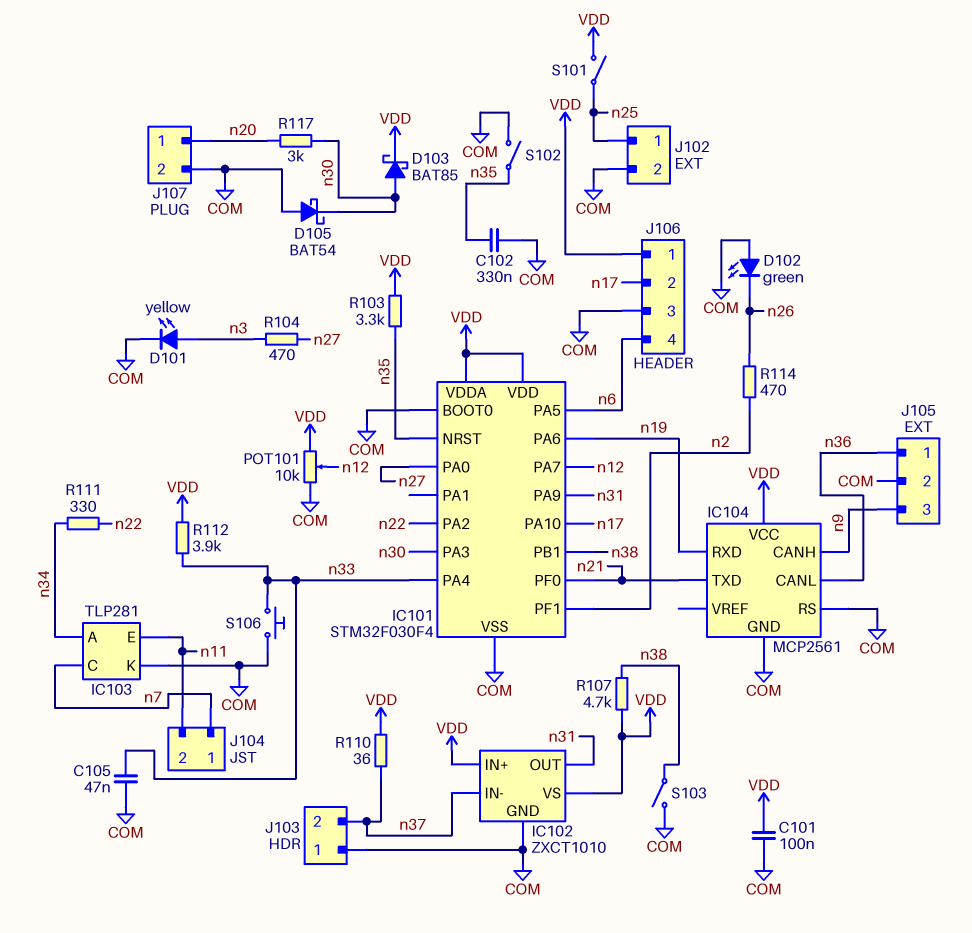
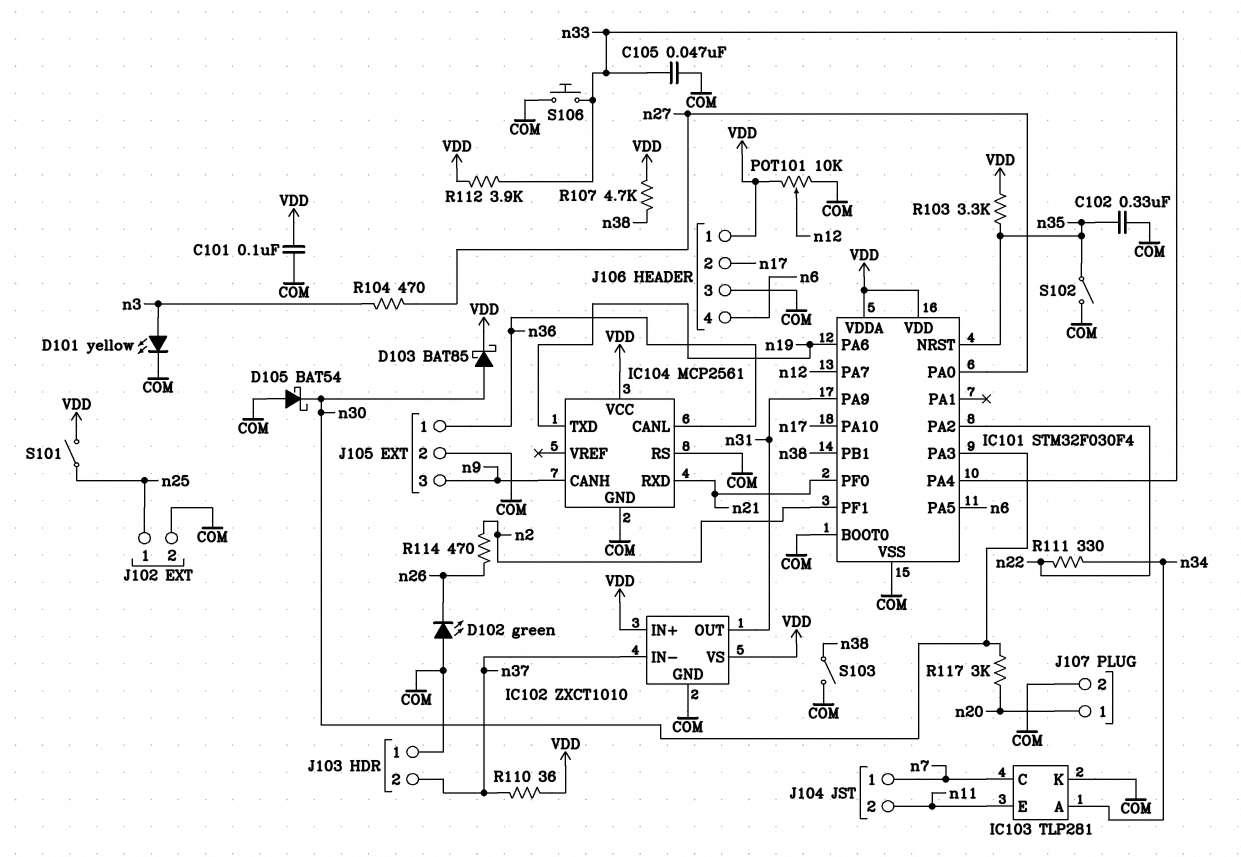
IC104 pin RXD: n19 -> n21
IC104 pin TXD: n21 -> n19

